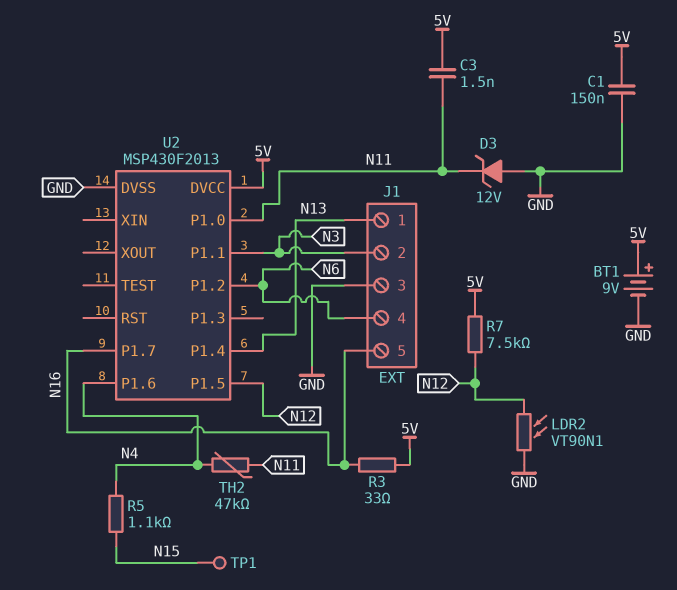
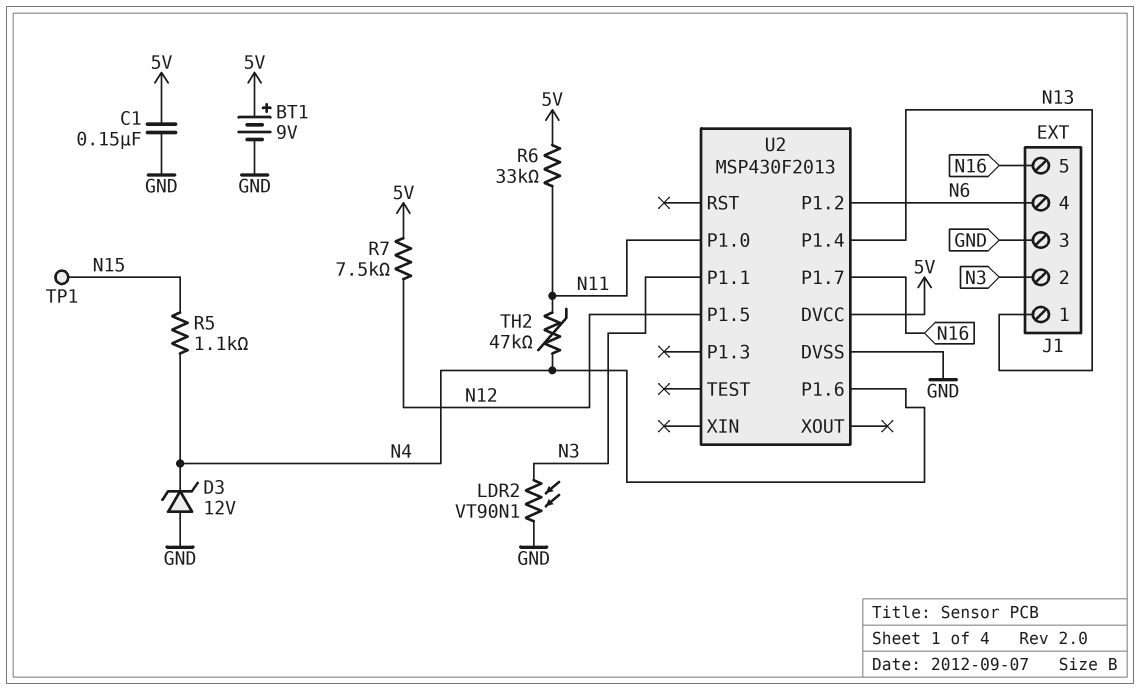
C3: 1.5nF (5V, N11) -> none
D3: zener 12V (A GND, K N11) -> zener 12V (A GND, K N4)
LDR2: VT90N1 (GND, N12) -> VT90N1 (GND, N3)
R3: 33 (5V, N16) -> none
R6: none -> 33k (5V, N11)

